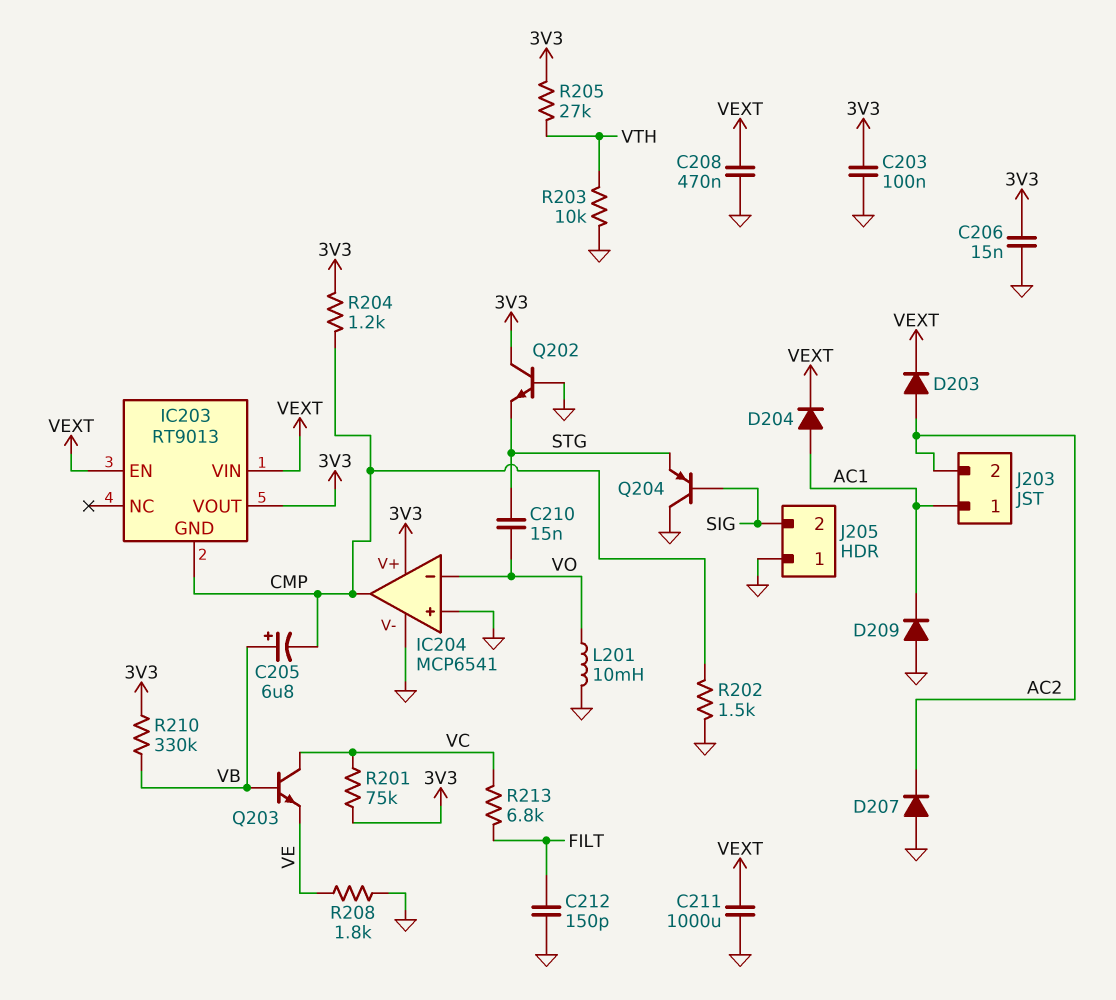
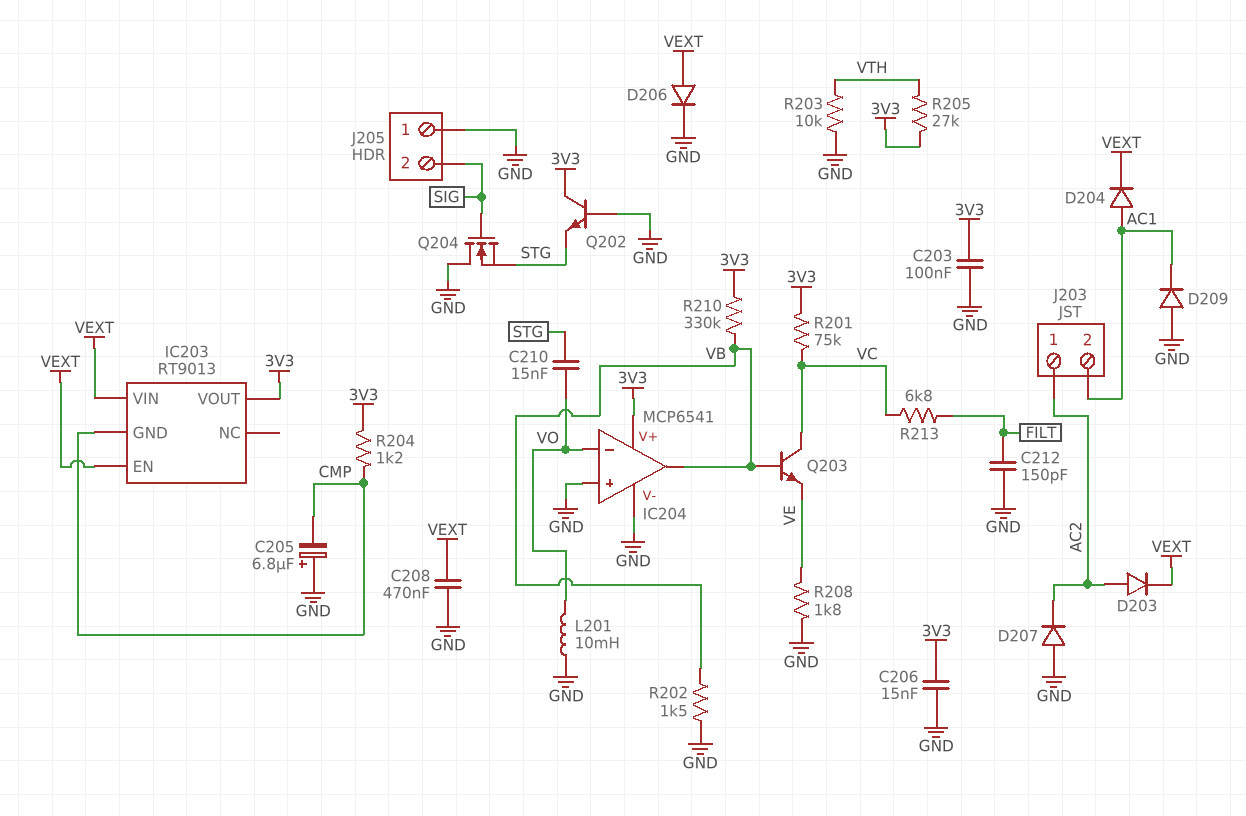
C205: 6.8uF (plus VB, minus CMP) -> 6.8uF (plus GND, minus CMP)
C211: 1000uF (GND, VEXT) -> none
D206: none -> diode (A VEXT, K GND)
IC204 pin out: CMP -> VB
J203 pin 1: AC1 -> AC2
J203 pin 2: AC2 -> AC1
Q204: PNP (B SIG, C GND, E STG) -> NMOS (G SIG, D GND, S STG)
R202: 1.5k (CMP, GND) -> 1.5k (GND, VB)

